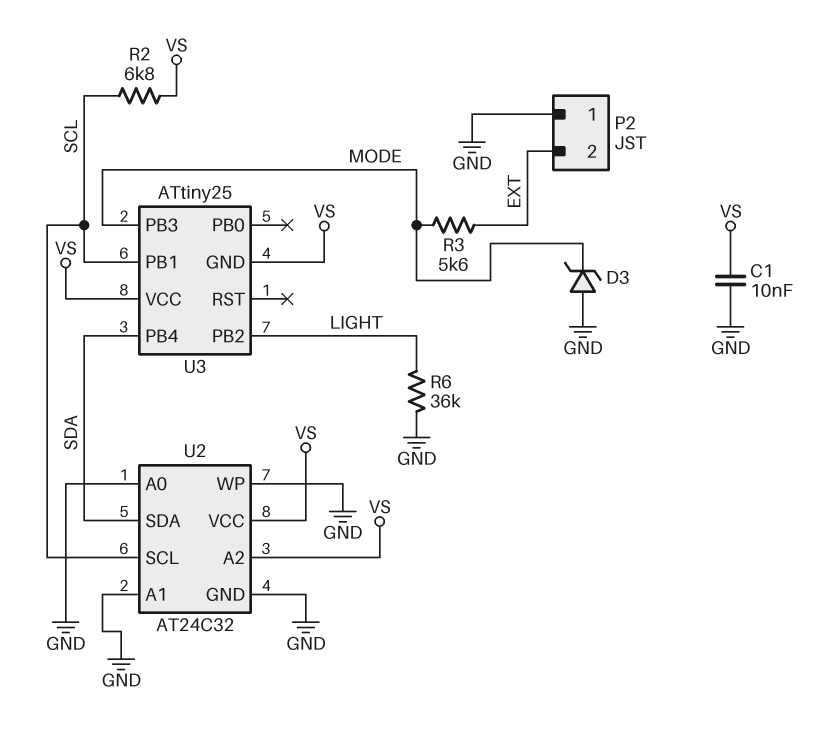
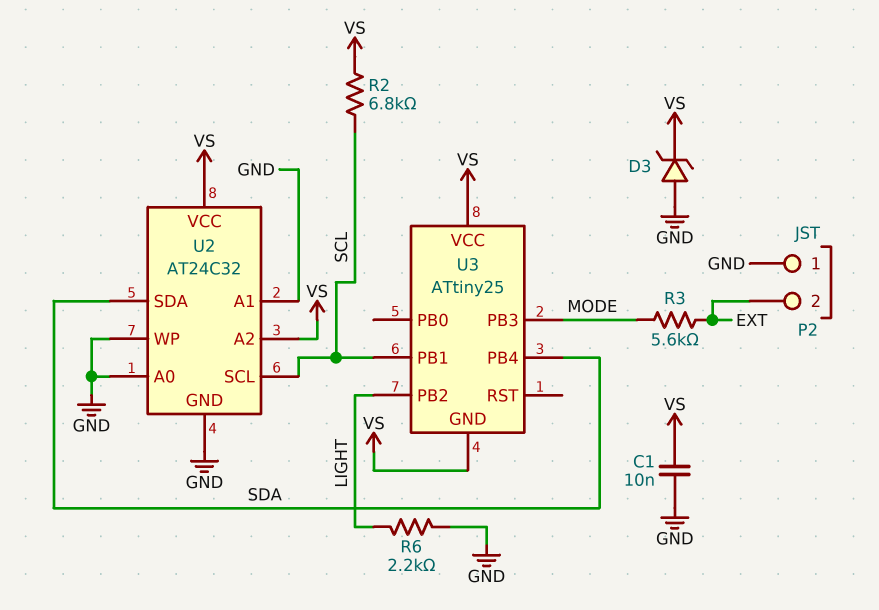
D3: zener (A GND, K MODE) -> zener (A GND, K VS)
R6: 36k (GND, LIGHT) -> 2.2k (GND, LIGHT)

